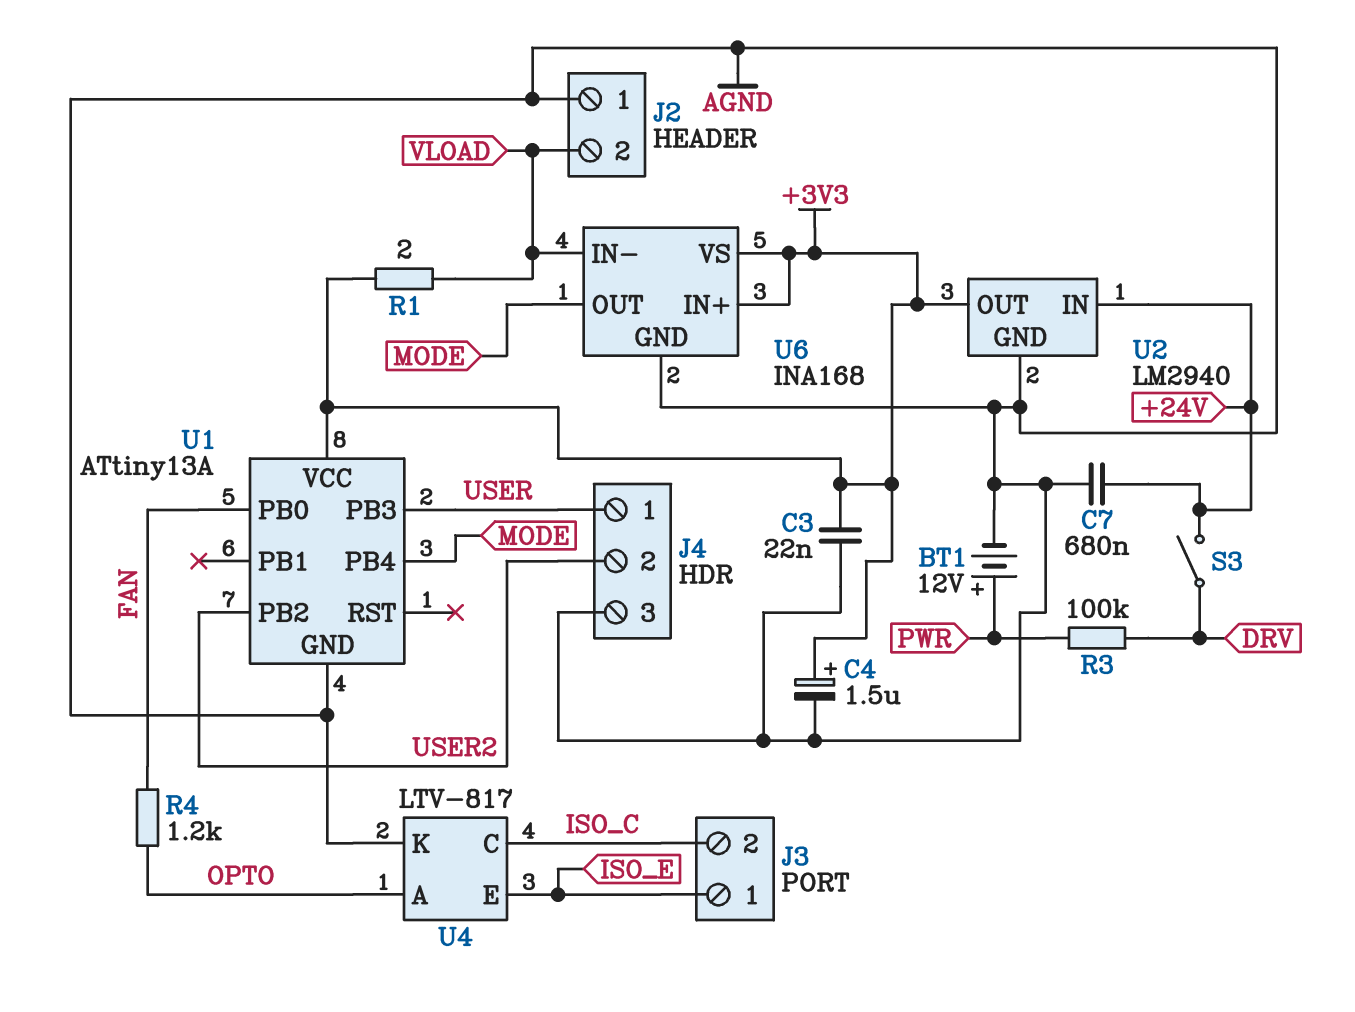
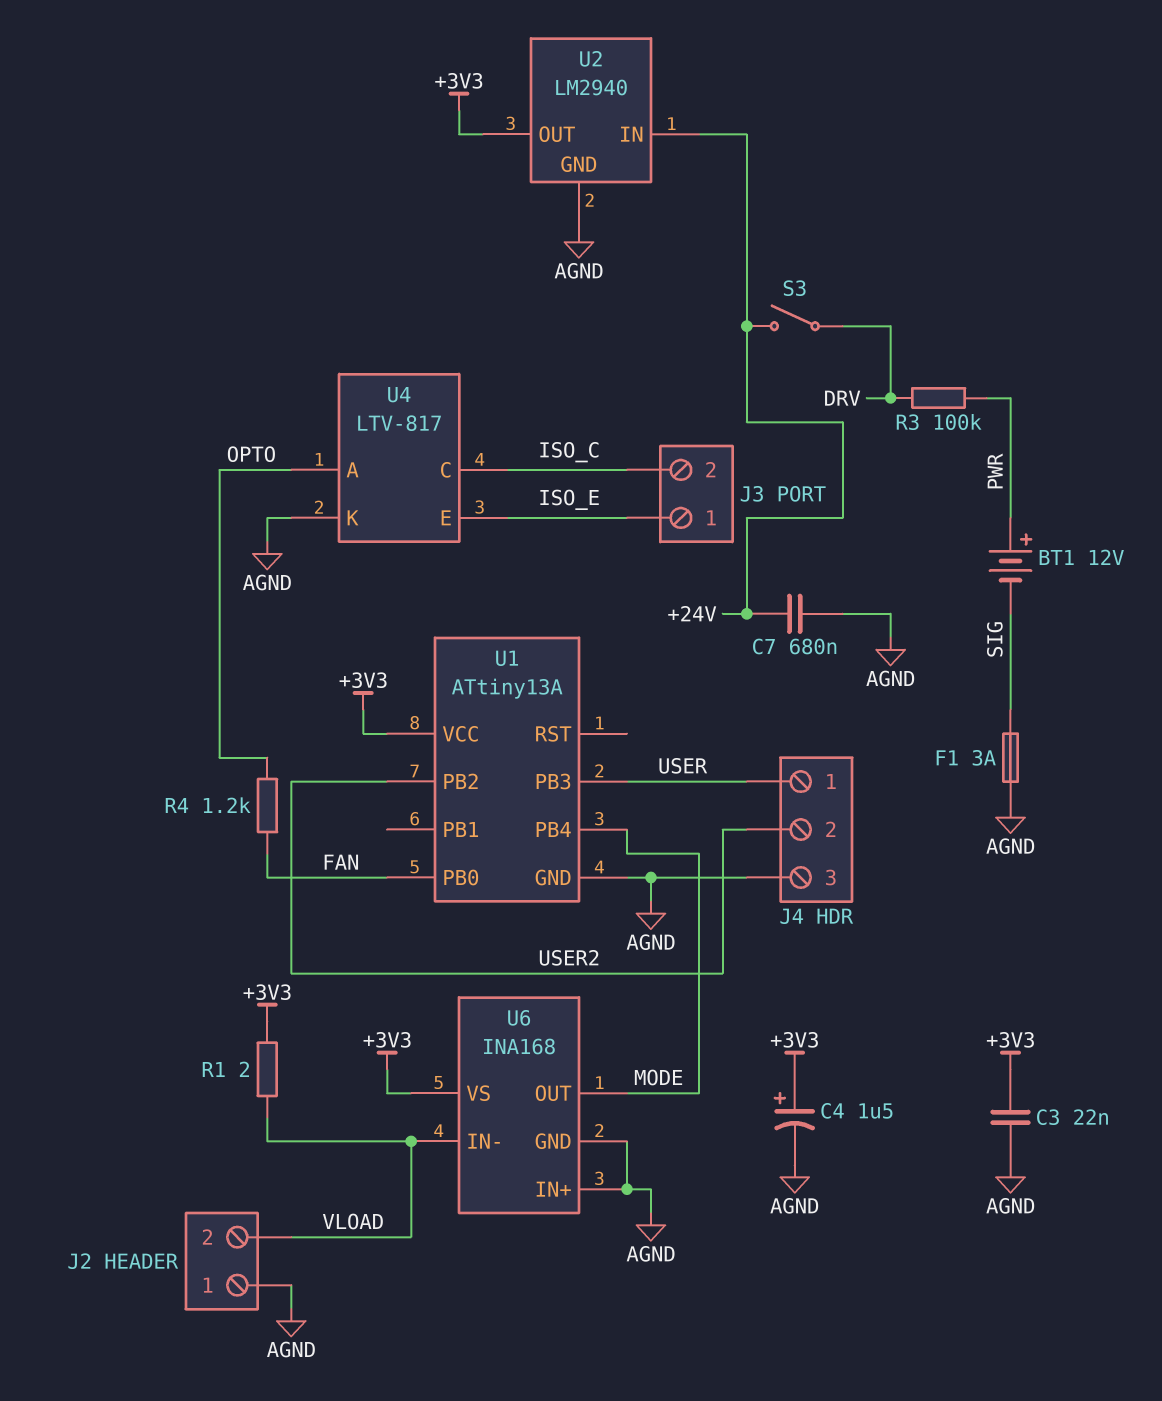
BT1: 12V (plus PWR, minus AGND) -> 12V (plus PWR, minus SIG)
F1: none -> 3A (AGND, SIG)
U6 pin IN+: +3V3 -> AGND

